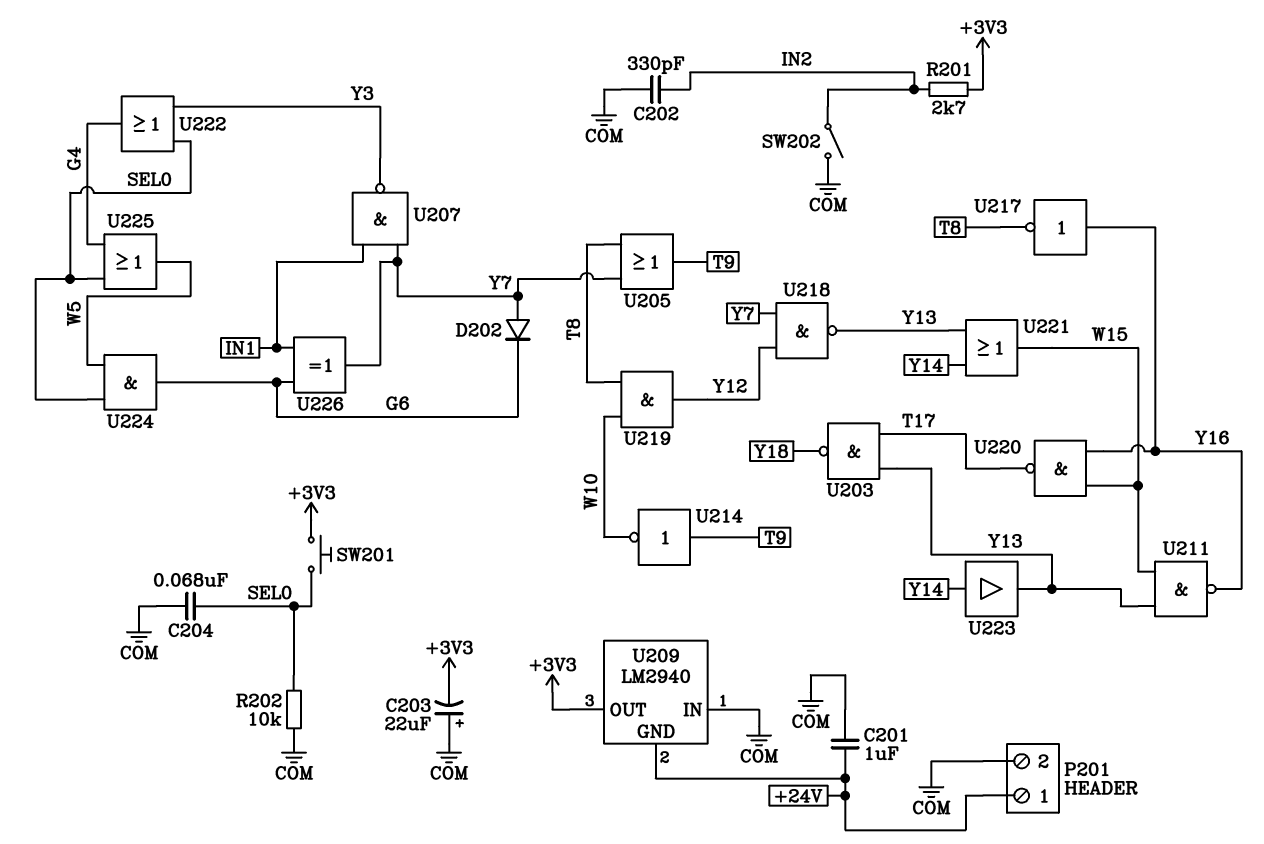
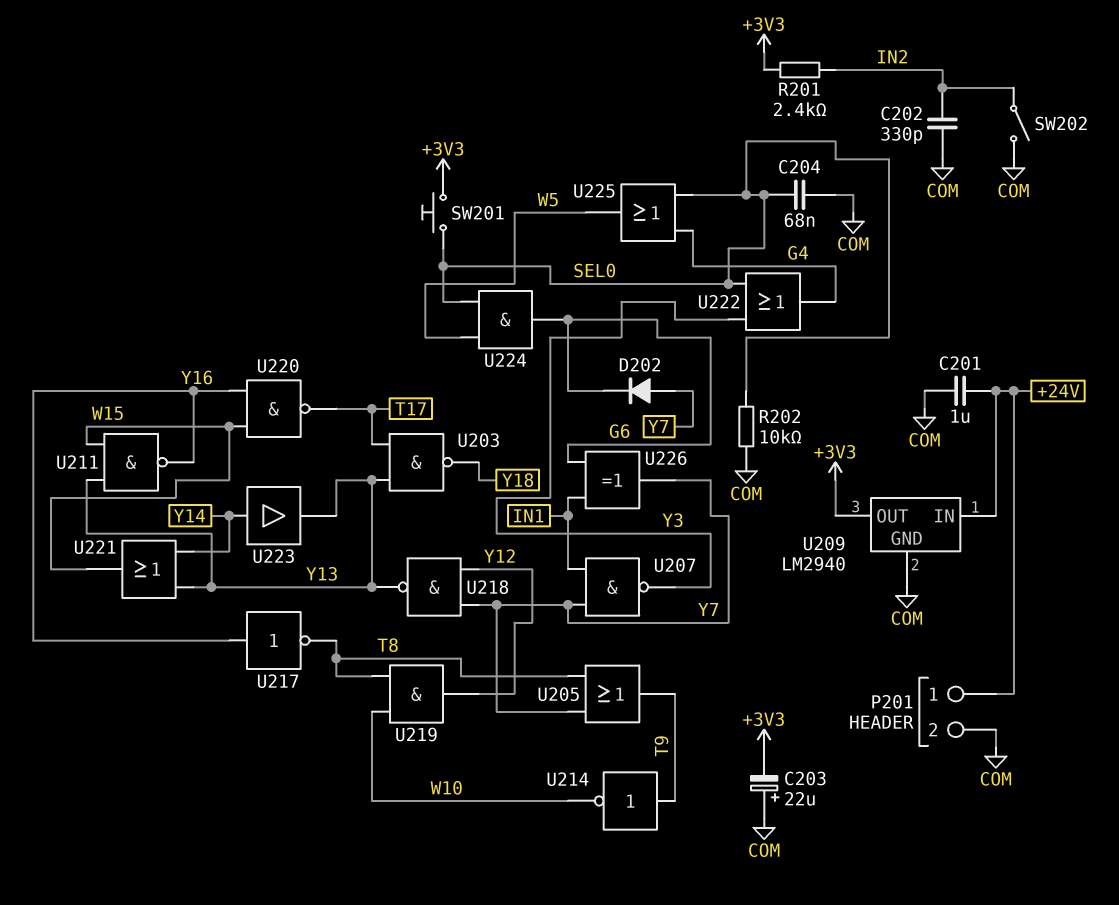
R201: 2.7k (+3V3, IN2) -> 2.4k (+3V3, IN2)
U209 pin GND: +24V -> COM
U209 pin IN: COM -> +24V

